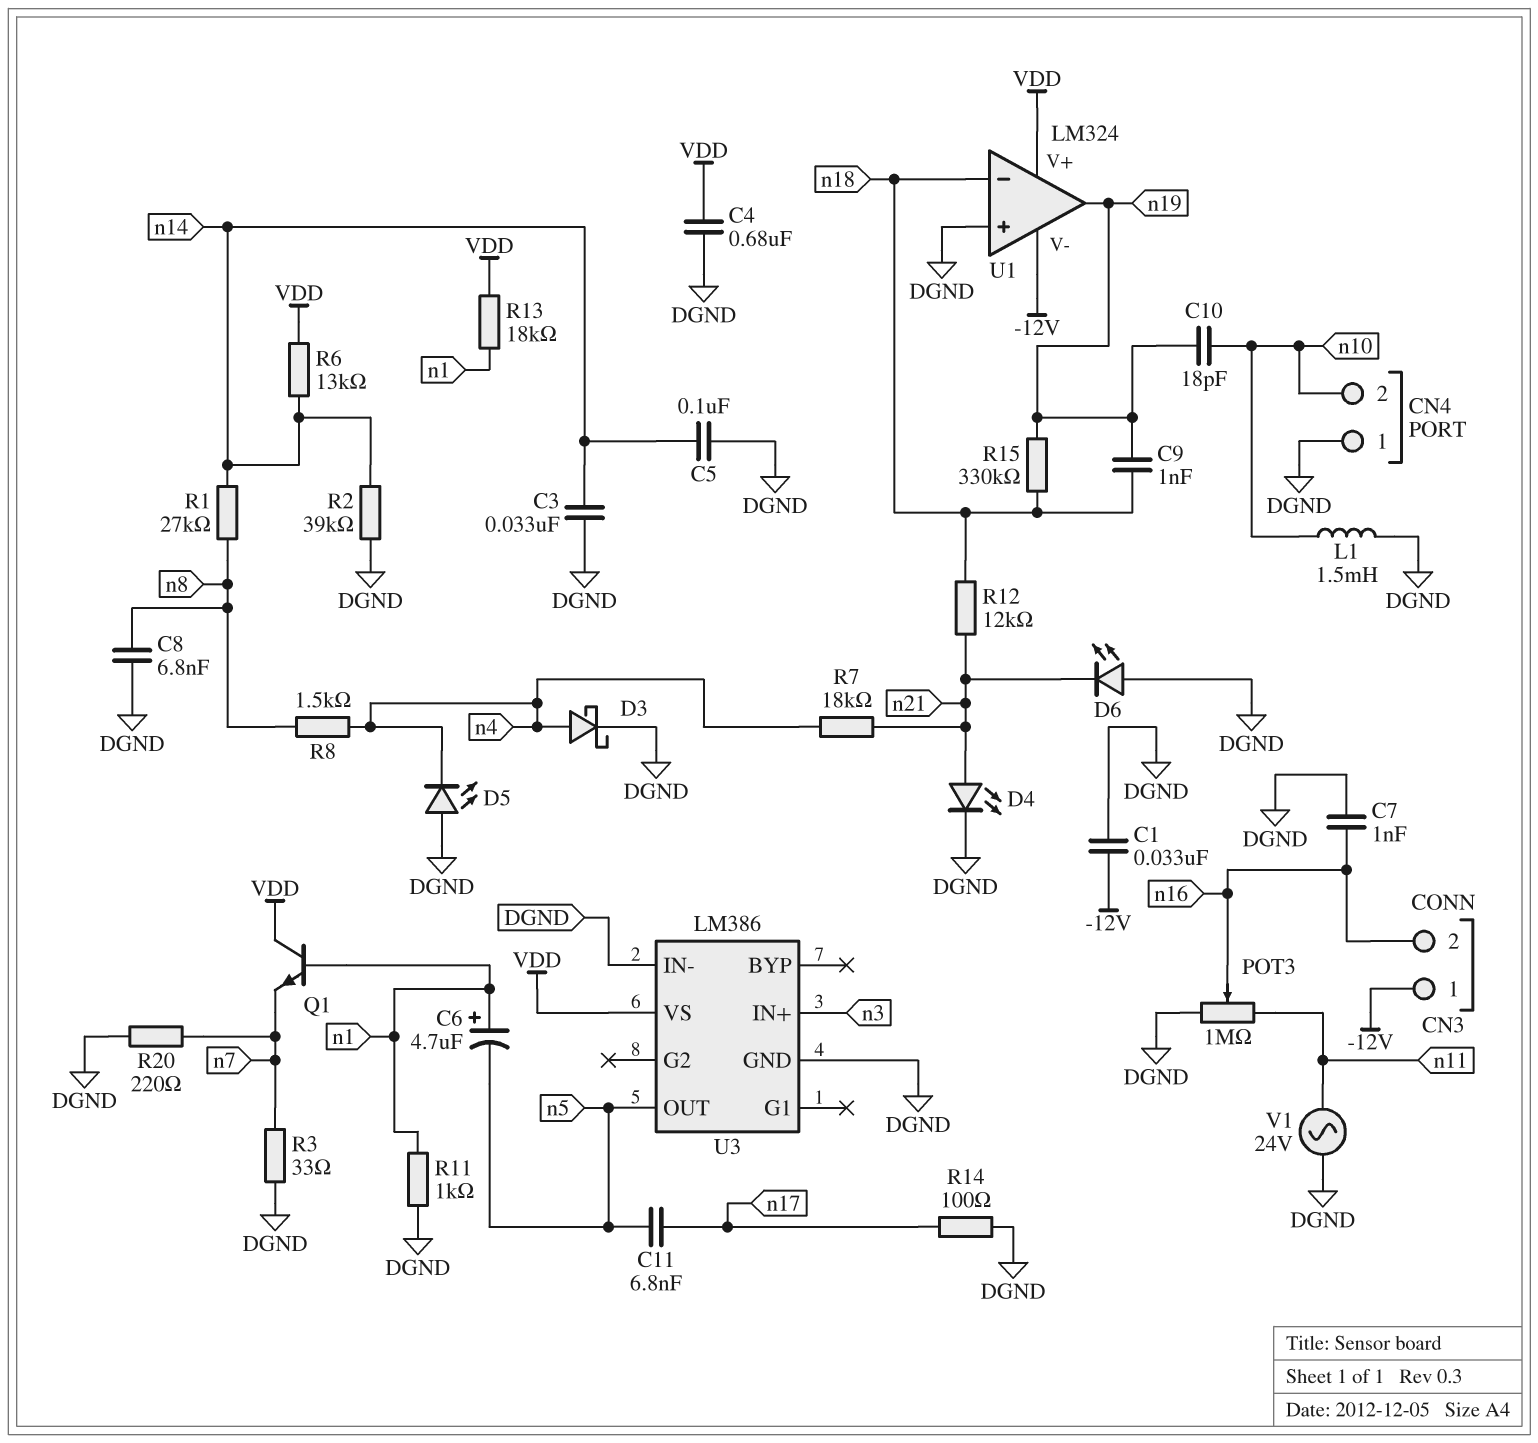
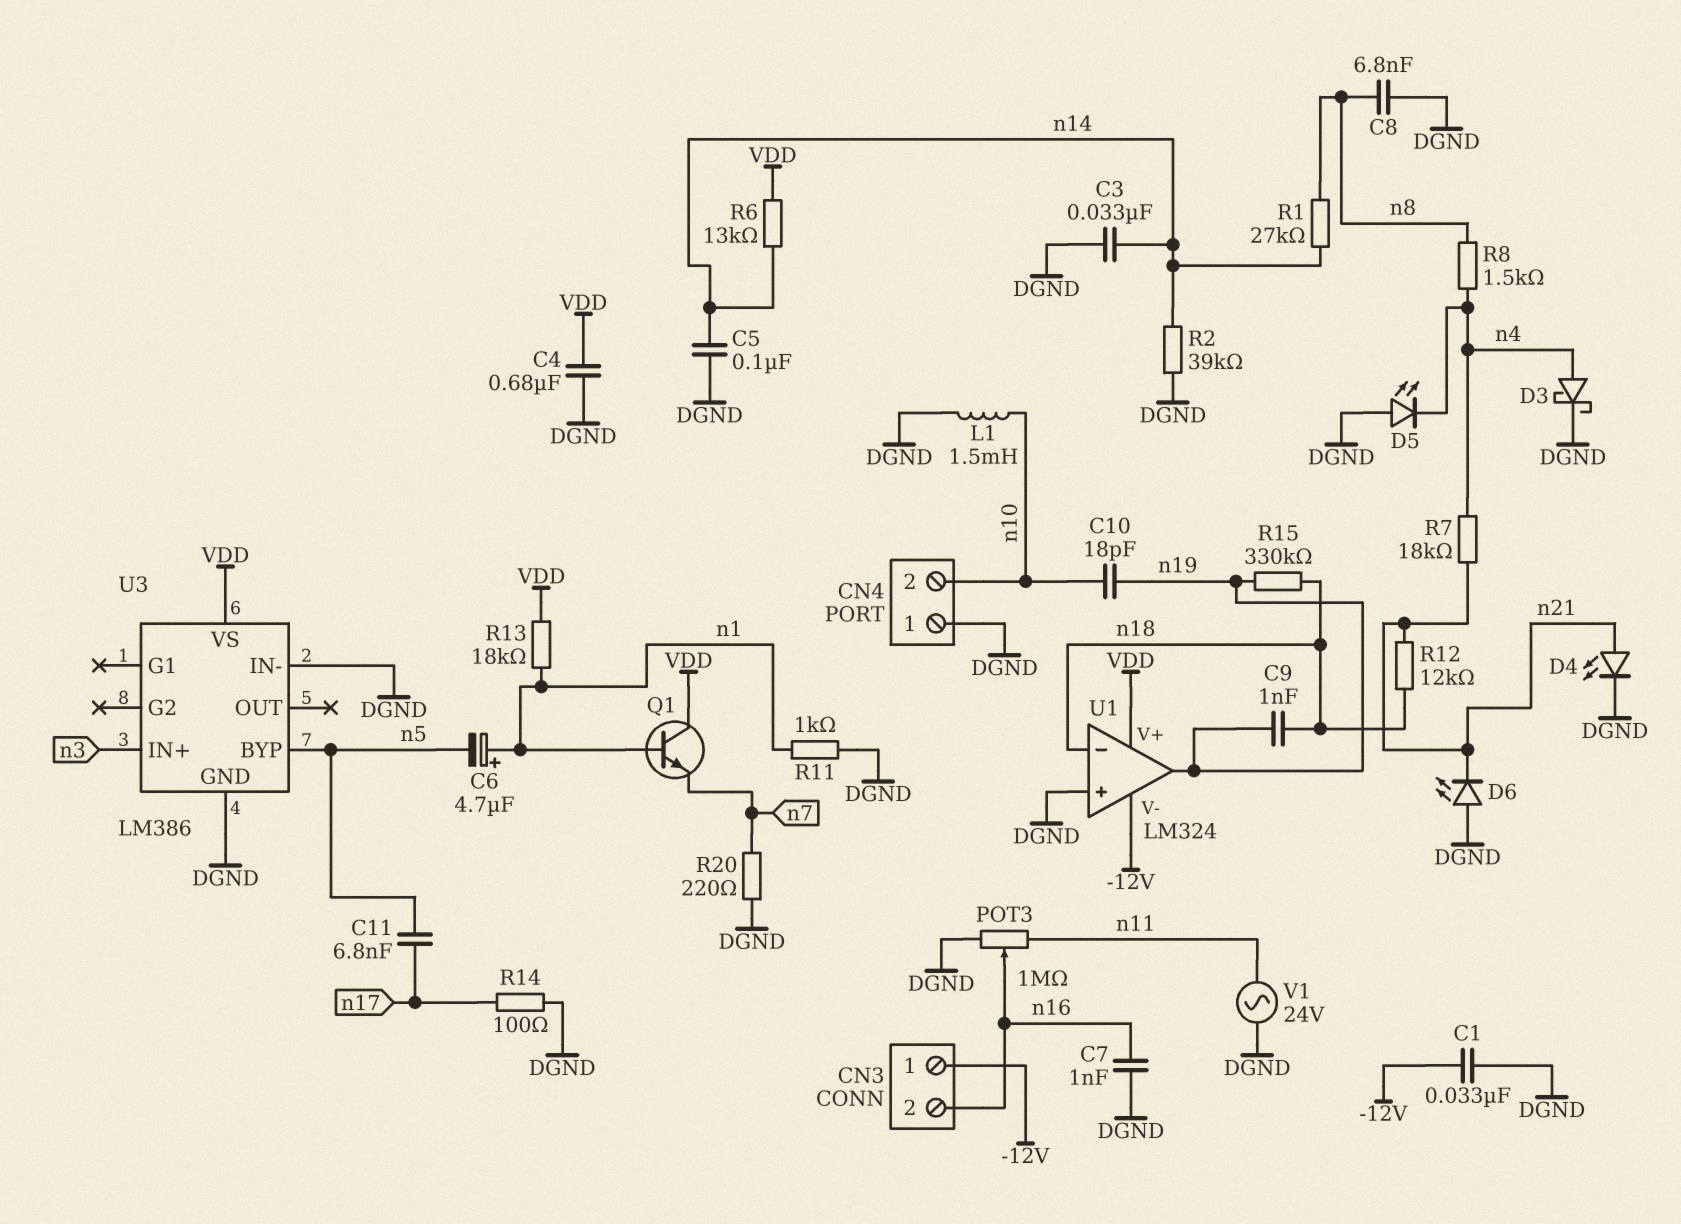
R3: 33 (DGND, n7) -> none
U3 pin BYP: none -> n5
U3 pin OUT: n5 -> none

